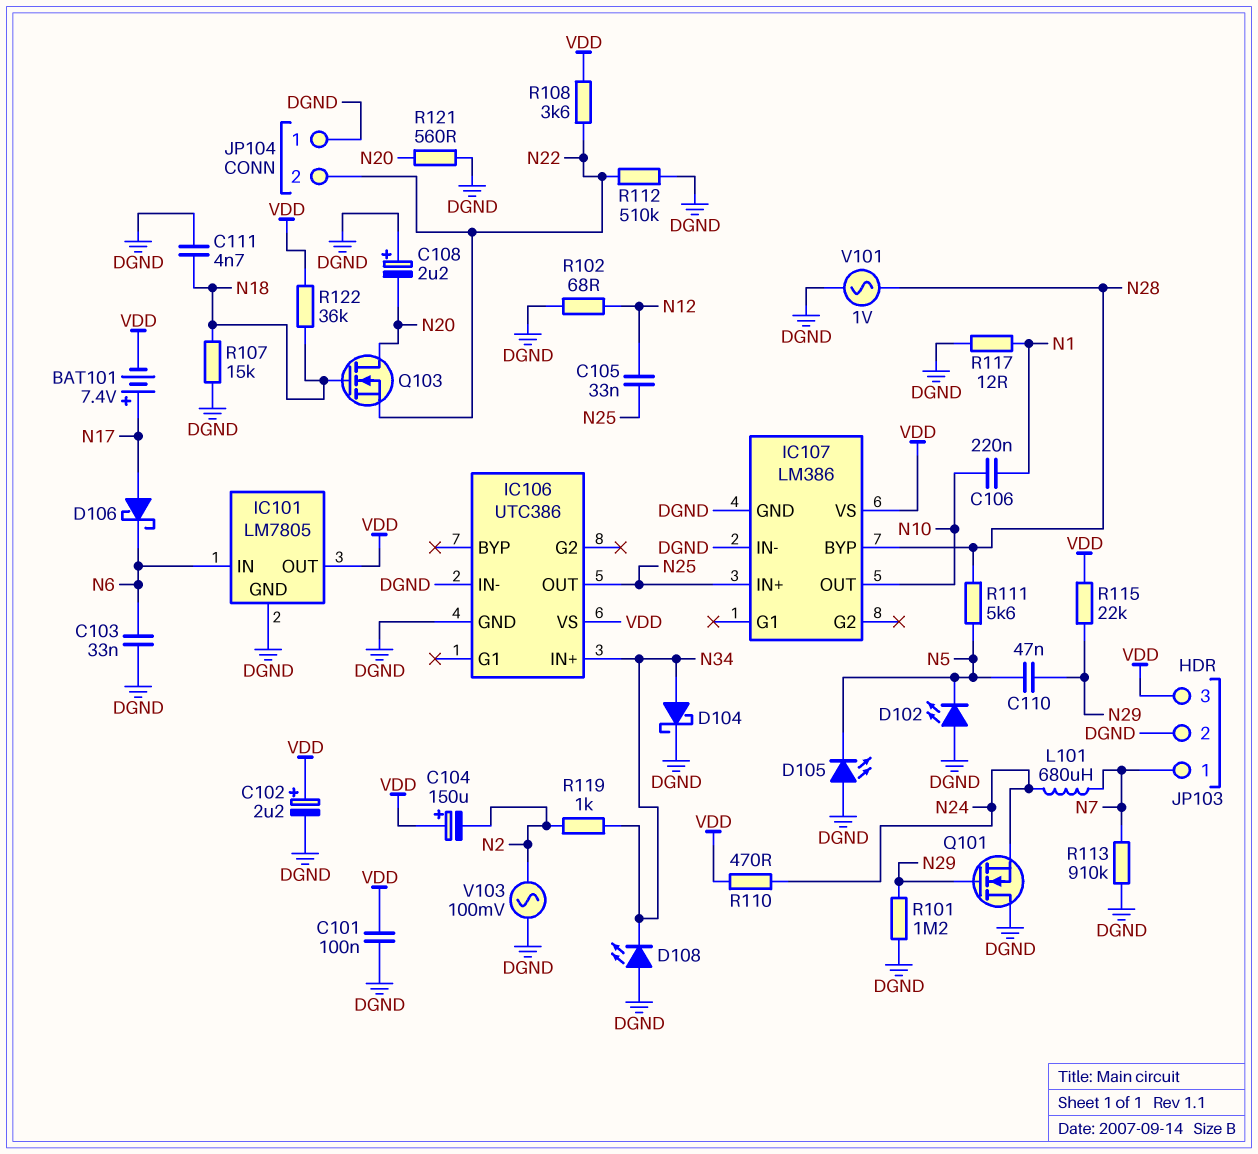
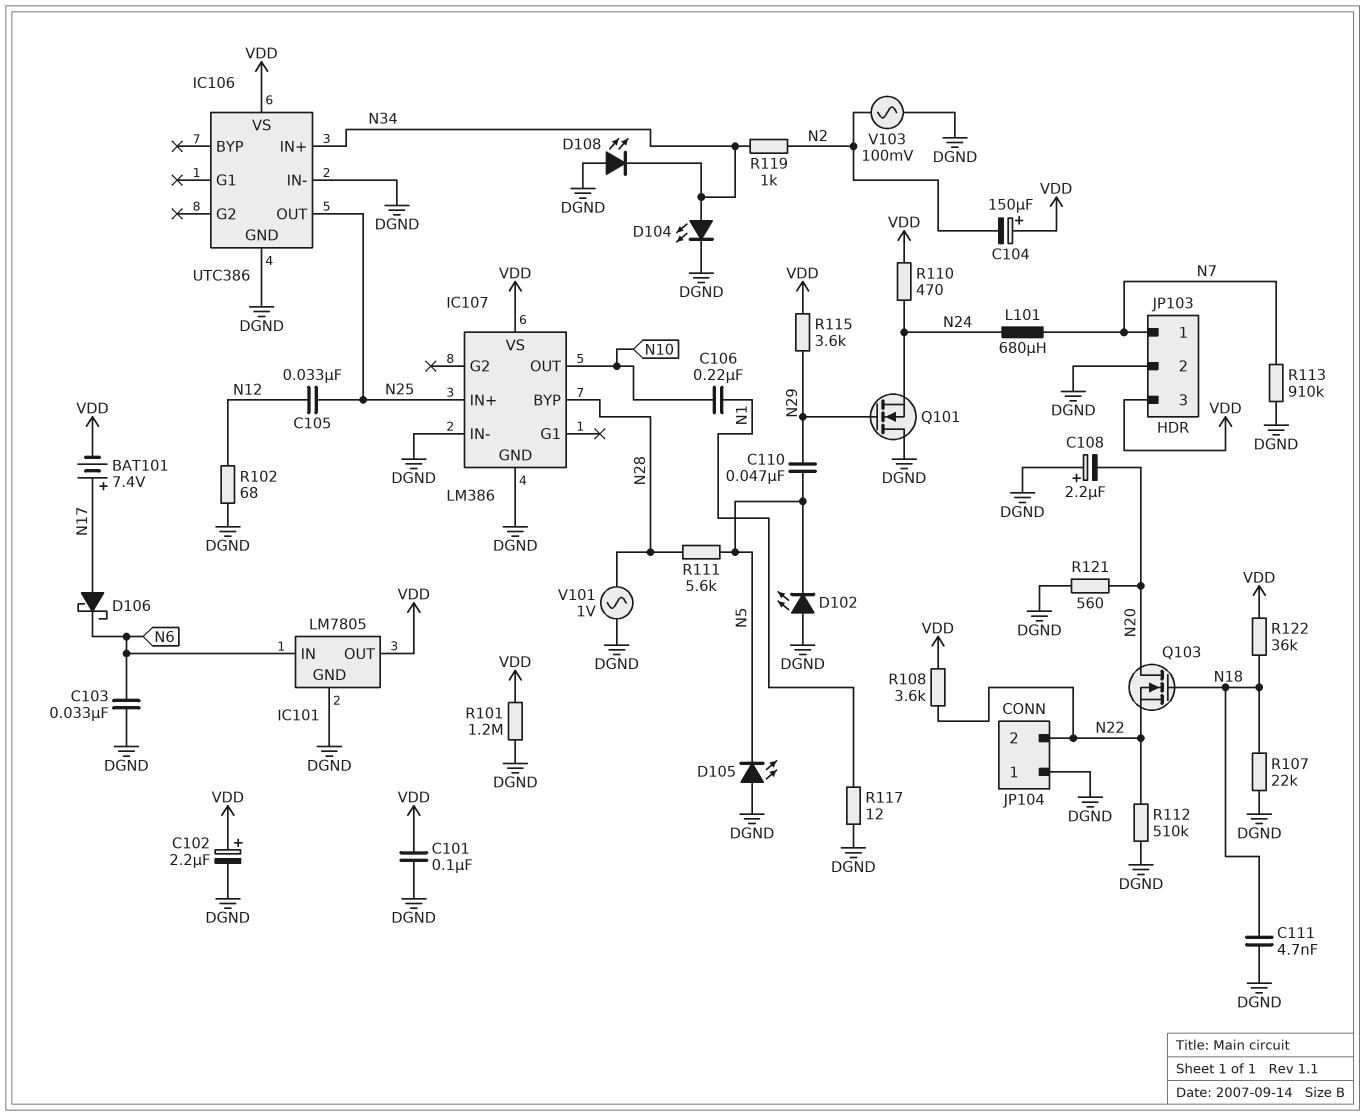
D104: schottky (A N34, K DGND) -> LED (A N34, K DGND)
R101: 1.2M (DGND, N29) -> 1.2M (DGND, VDD)
R107: 15k (DGND, N18) -> 22k (DGND, N18)
R115: 22k (N29, VDD) -> 3.6k (N29, VDD)

